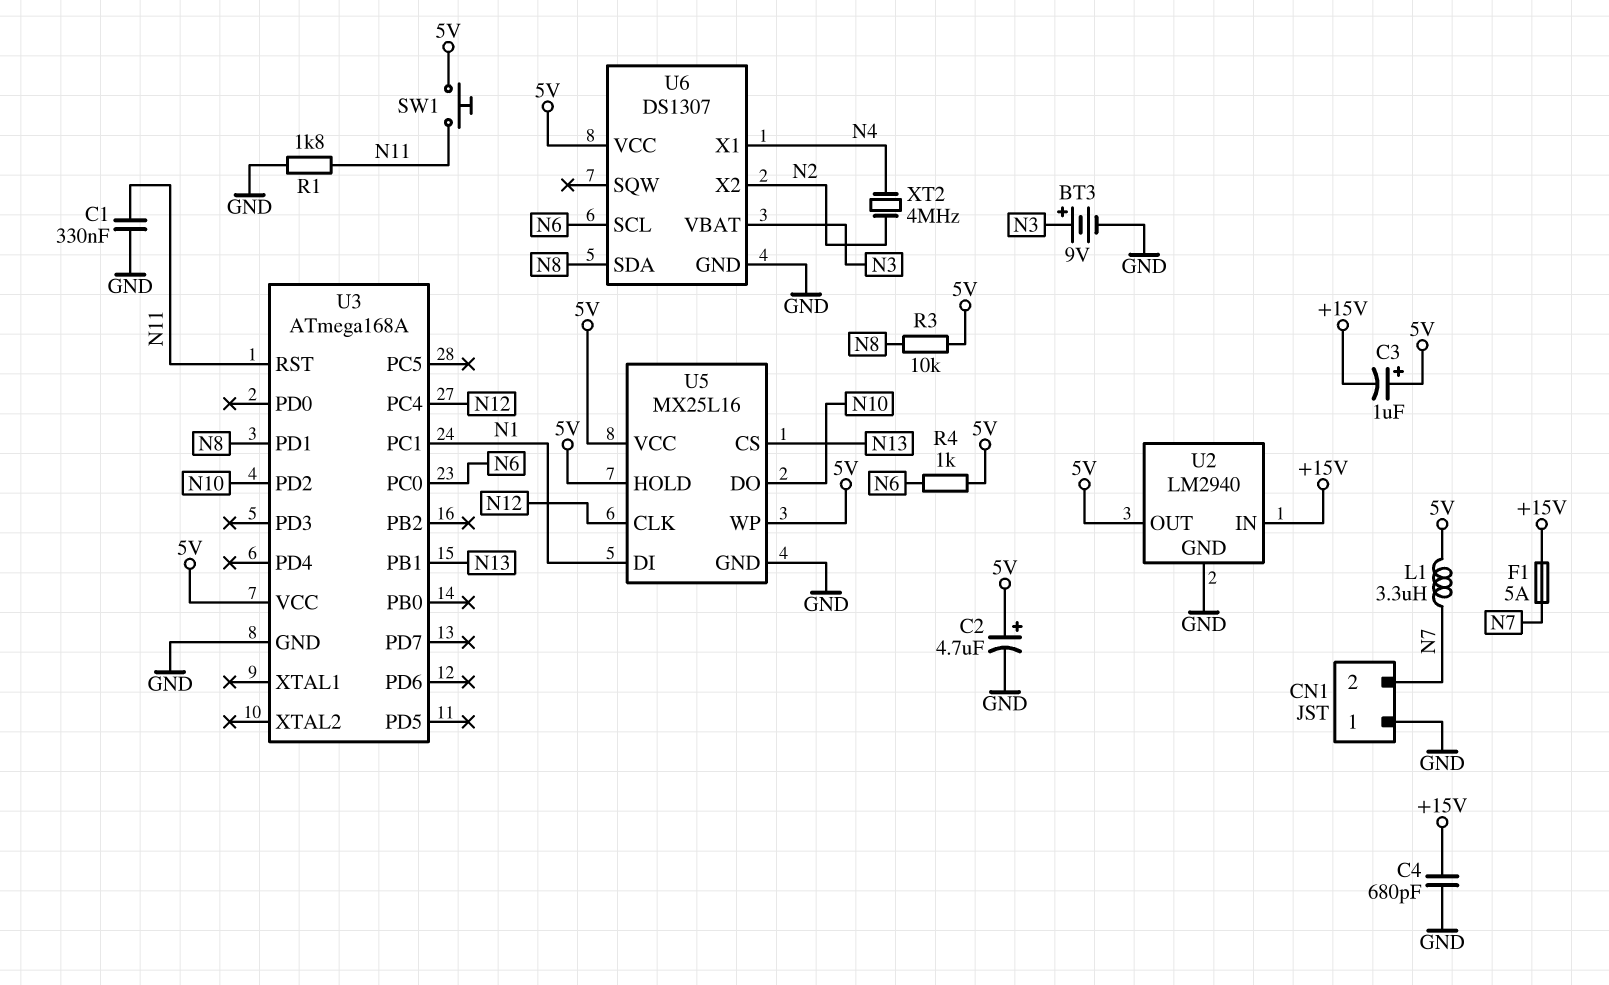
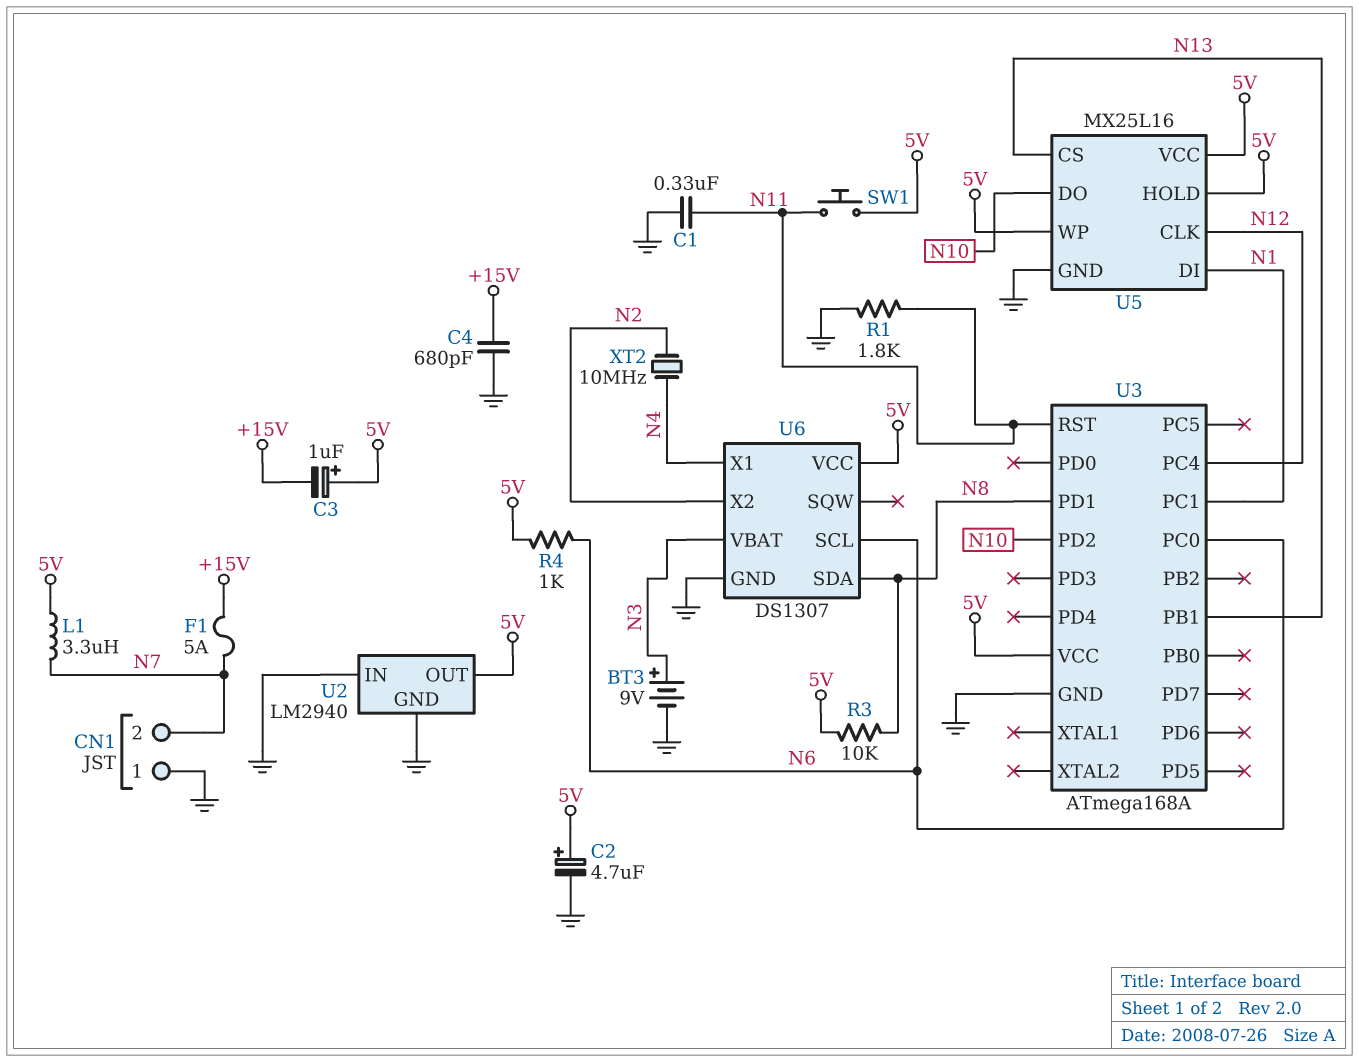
U2 pin IN: +15V -> GND
XT2: 4MHz (N2, N4) -> 10MHz (N2, N4)

